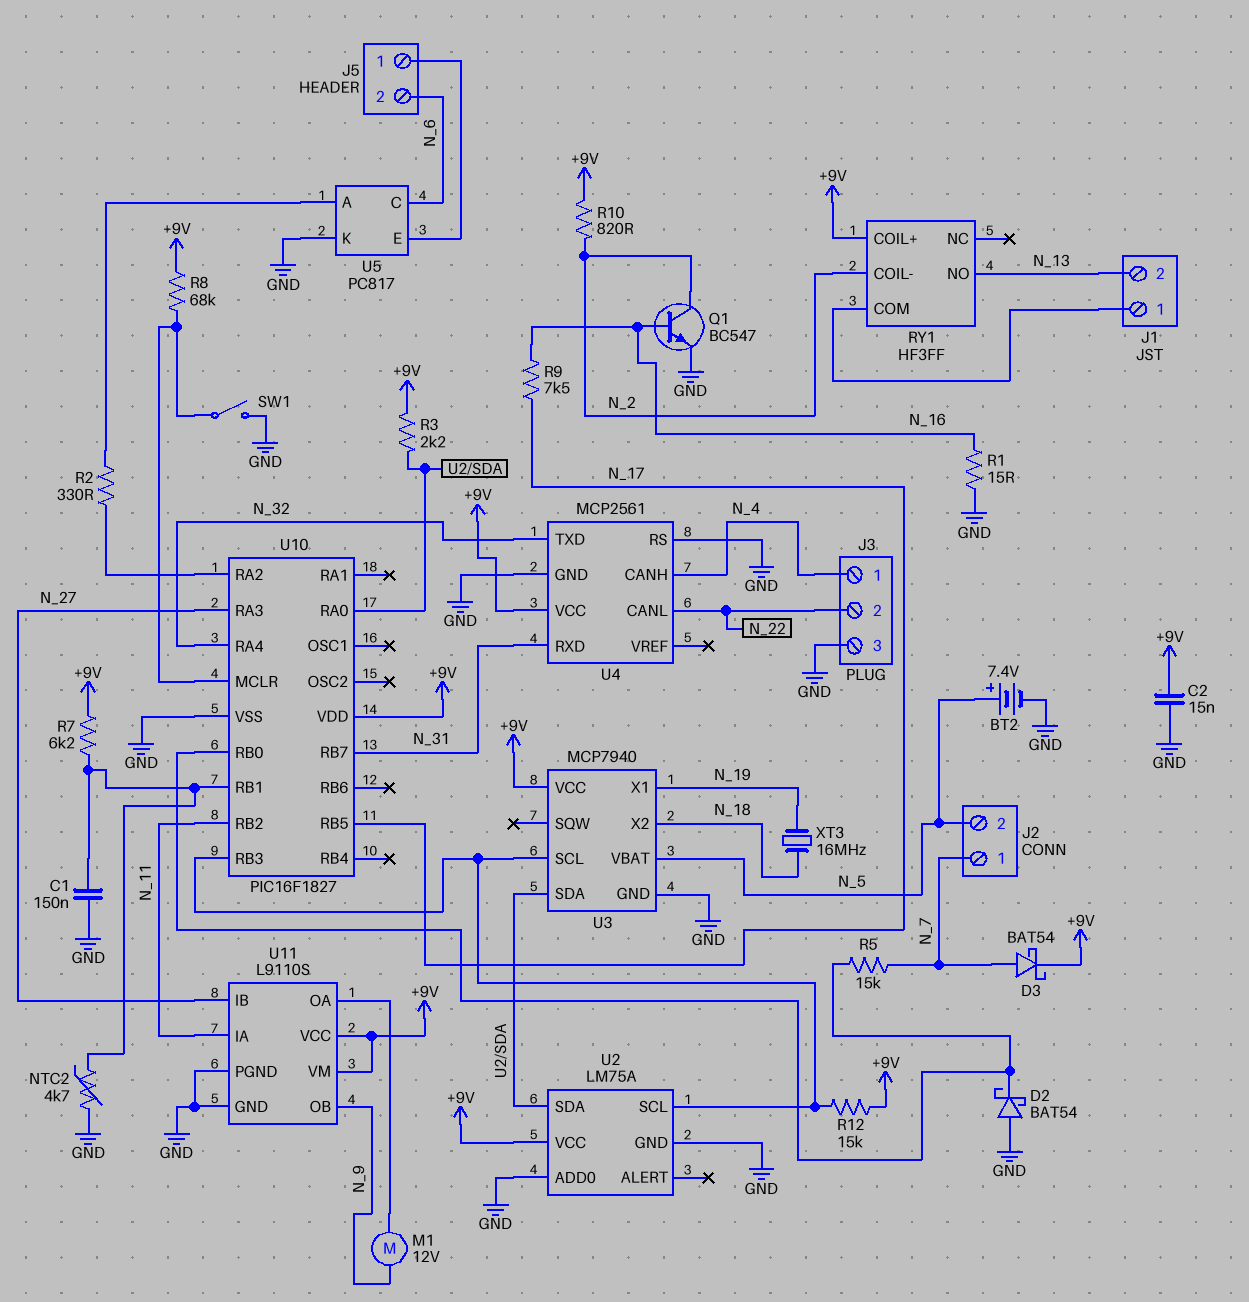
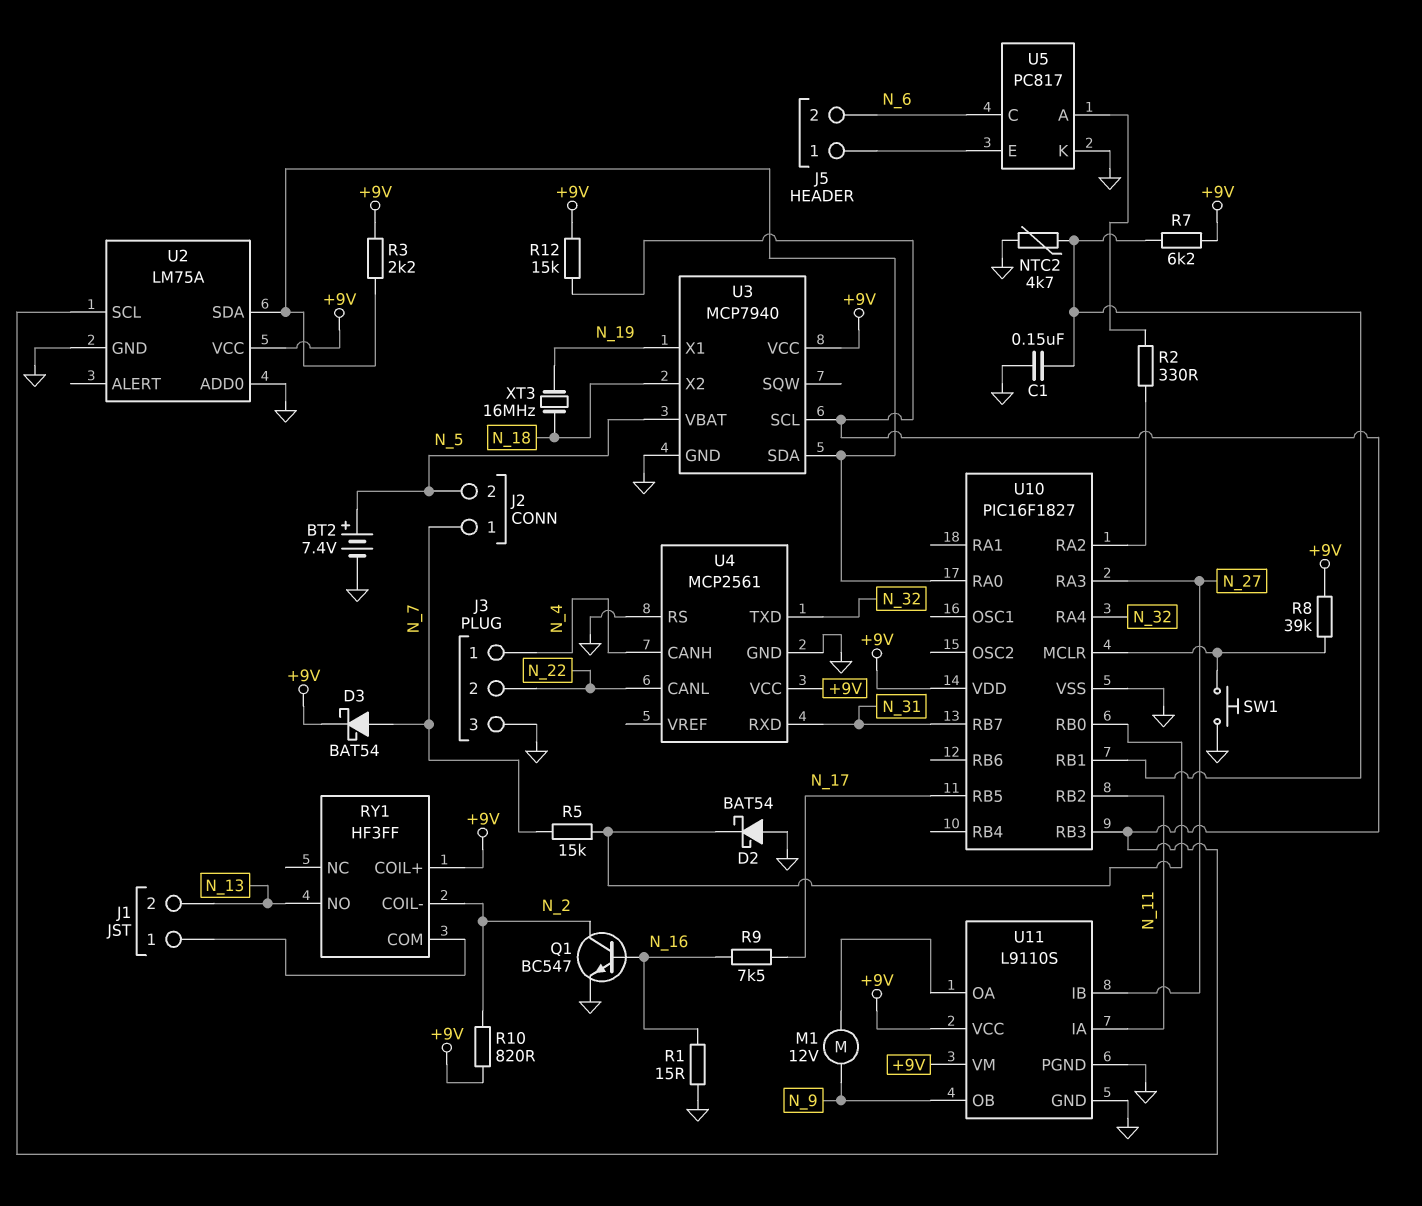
C2: 15nF (+9V, GND) -> none
R8: 68k (+9V, U10/MCLR) -> 39k (+9V, U10/MCLR)
SW1: switch (GND, U10/MCLR) -> button (GND, U10/MCLR)

